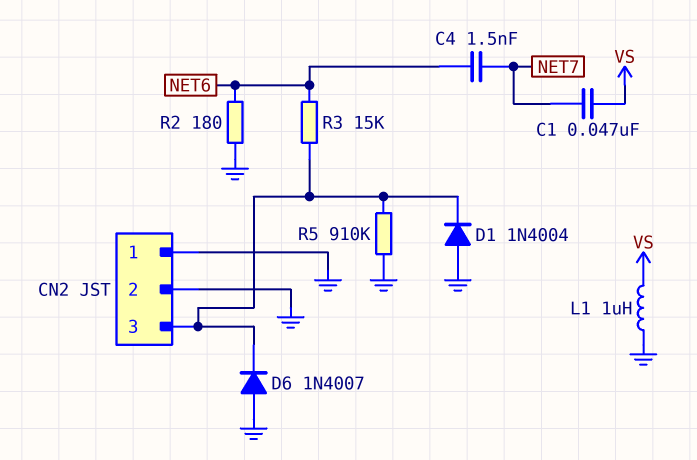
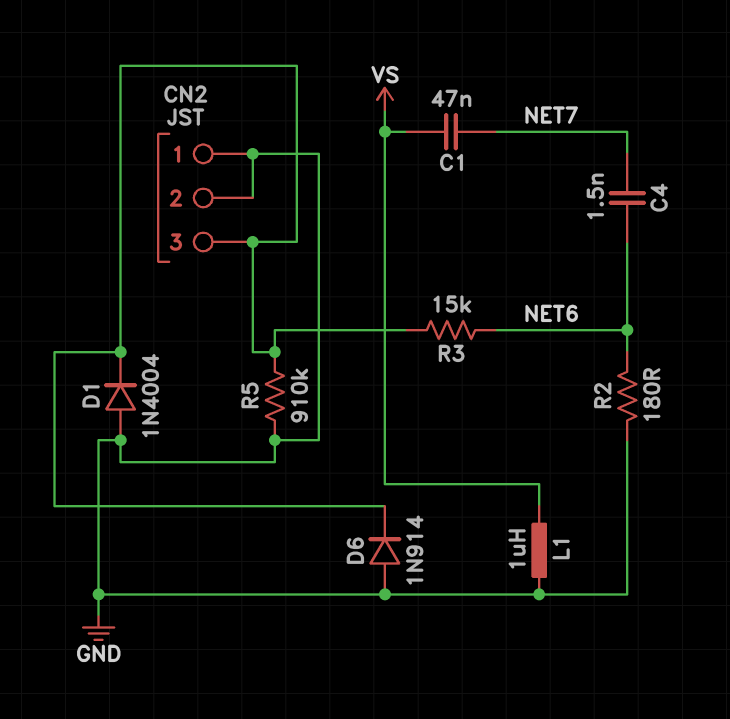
D6: diode 1N4007 (A GND, K CN2/3) -> diode 1N914 (A GND, K CN2/3)

